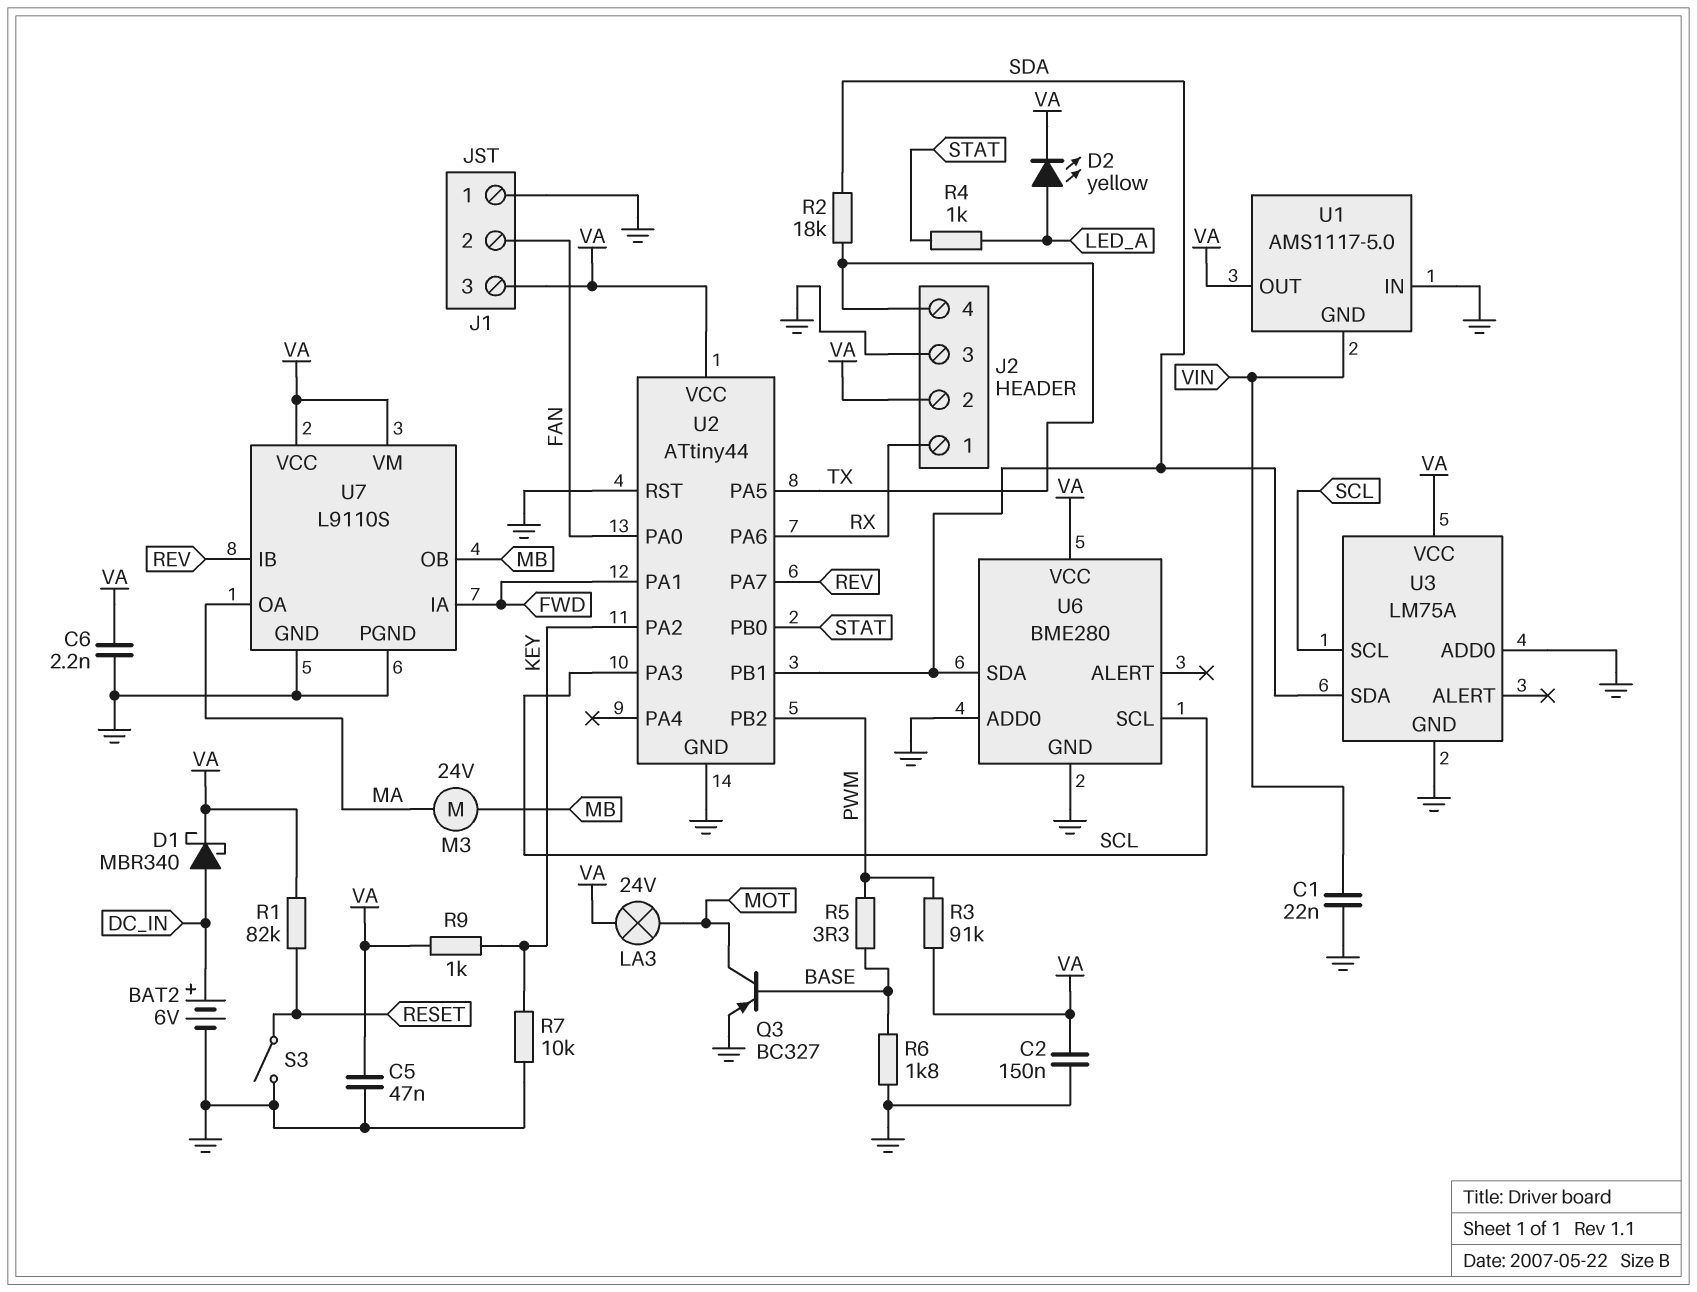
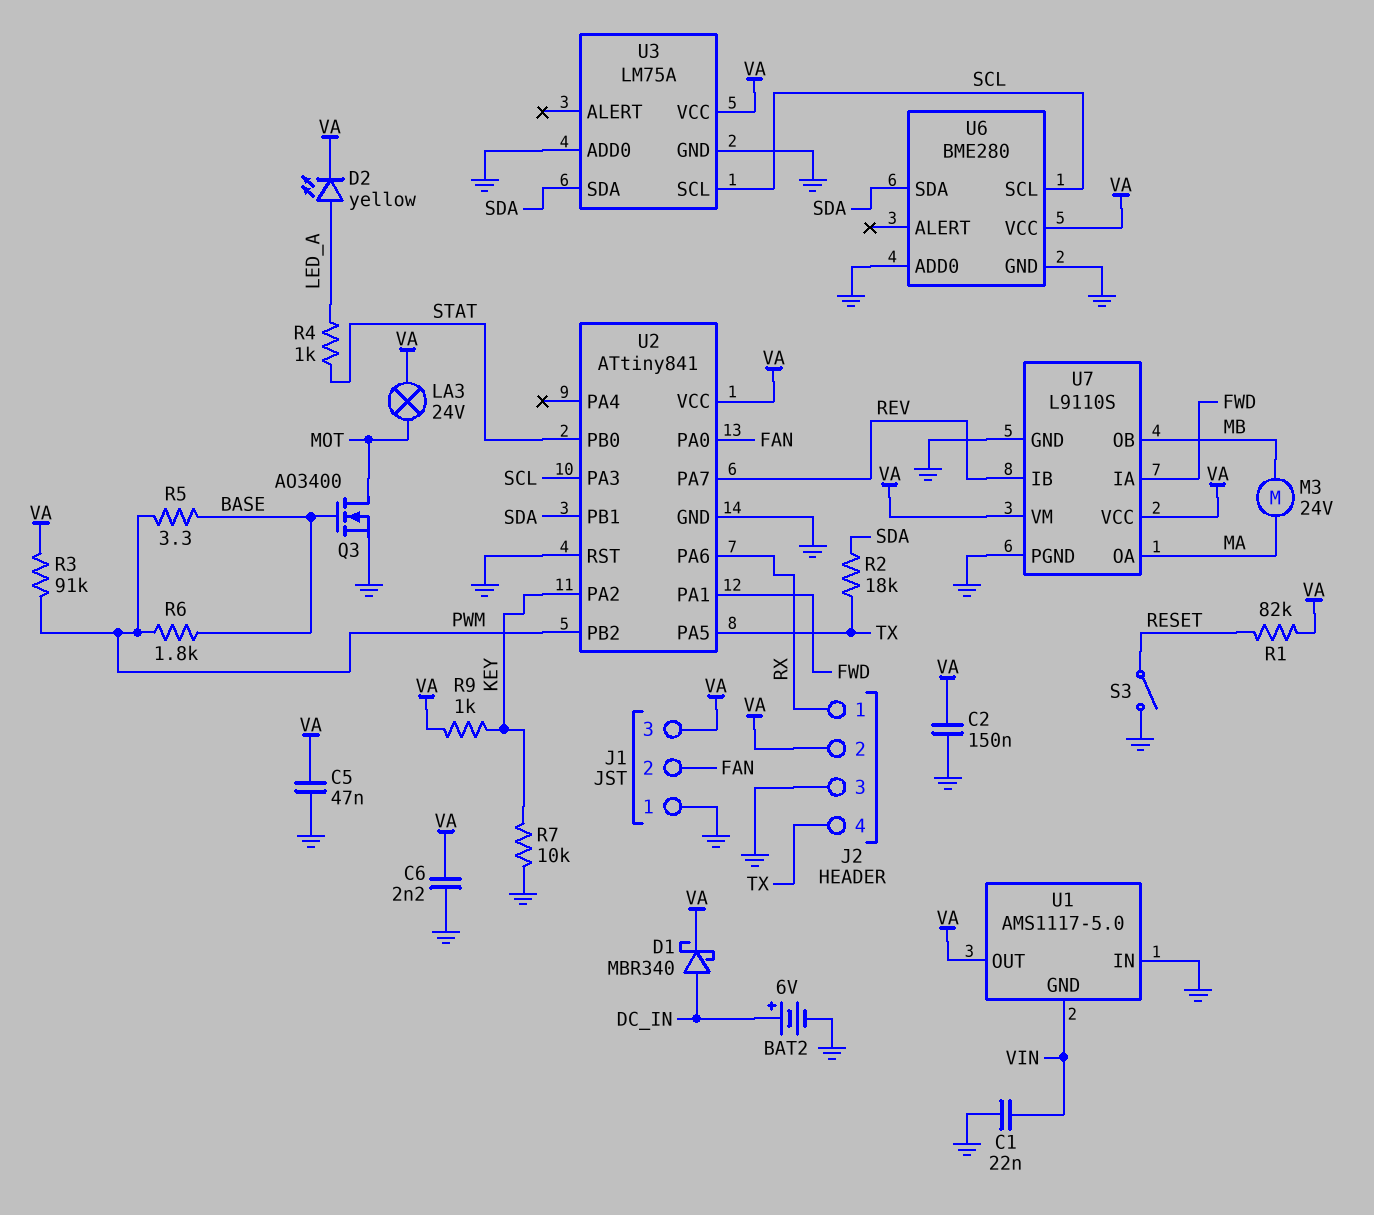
Q3: PNP BC327 (B BASE, C MOT, E GND) -> NMOS AO3400 (G BASE, D MOT, S GND)
R6: 1.8k (BASE, GND) -> 1.8k (BASE, PWM)
U2: ATtiny44 -> ATtiny841

